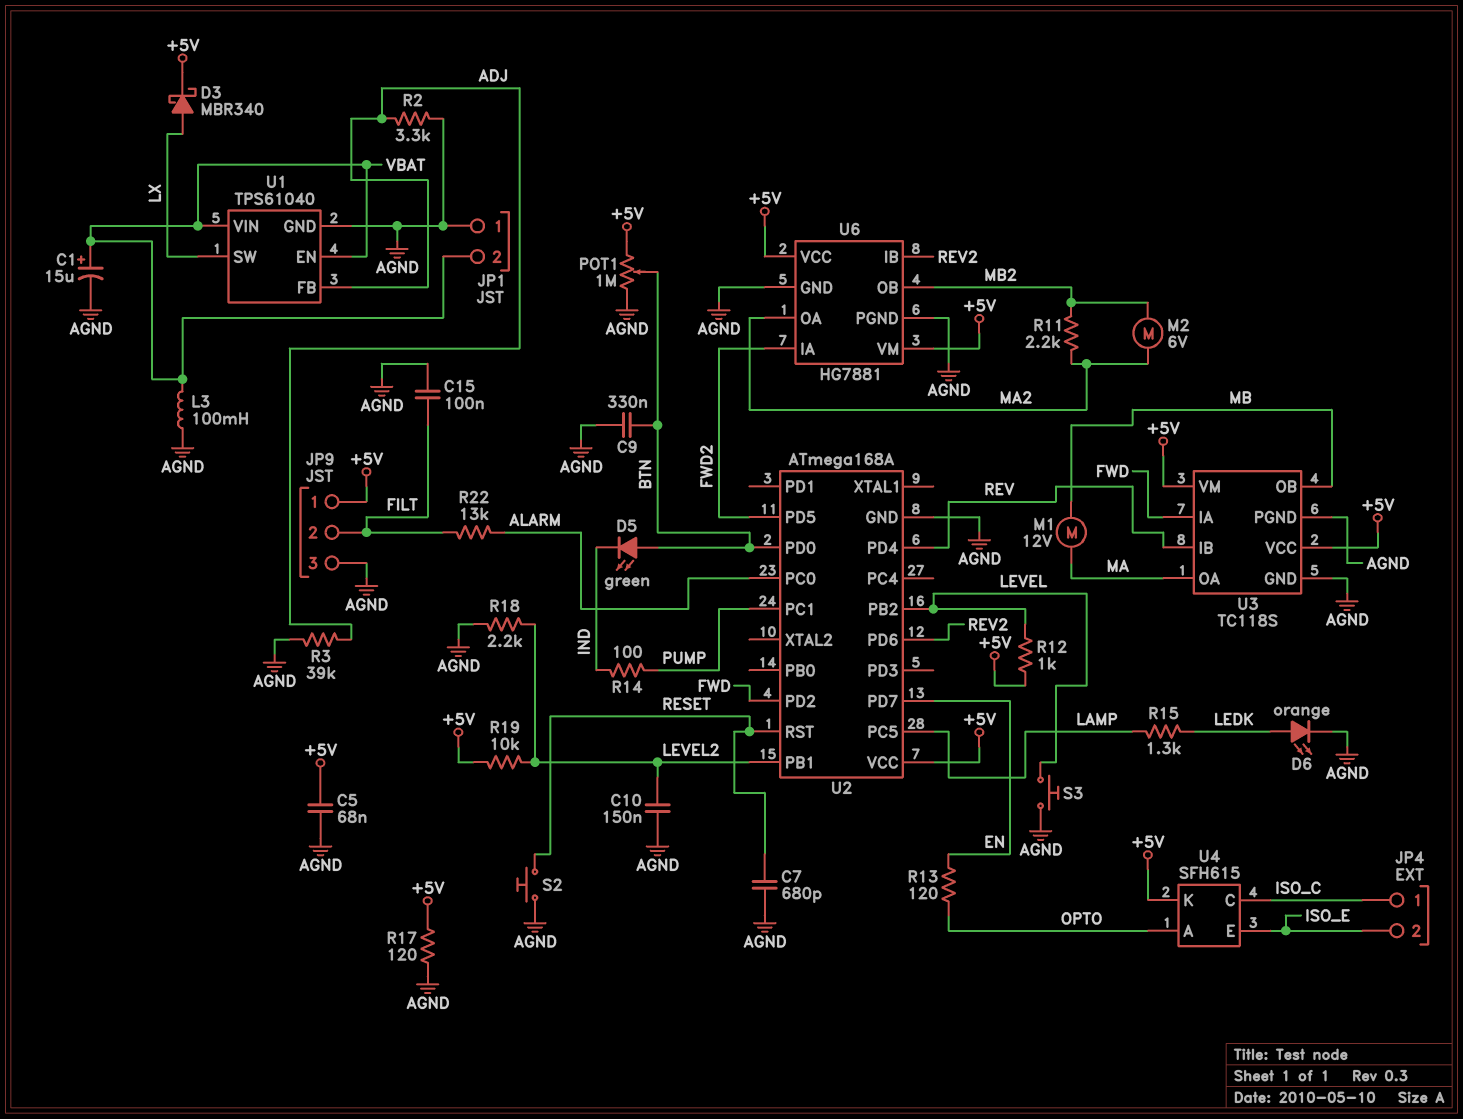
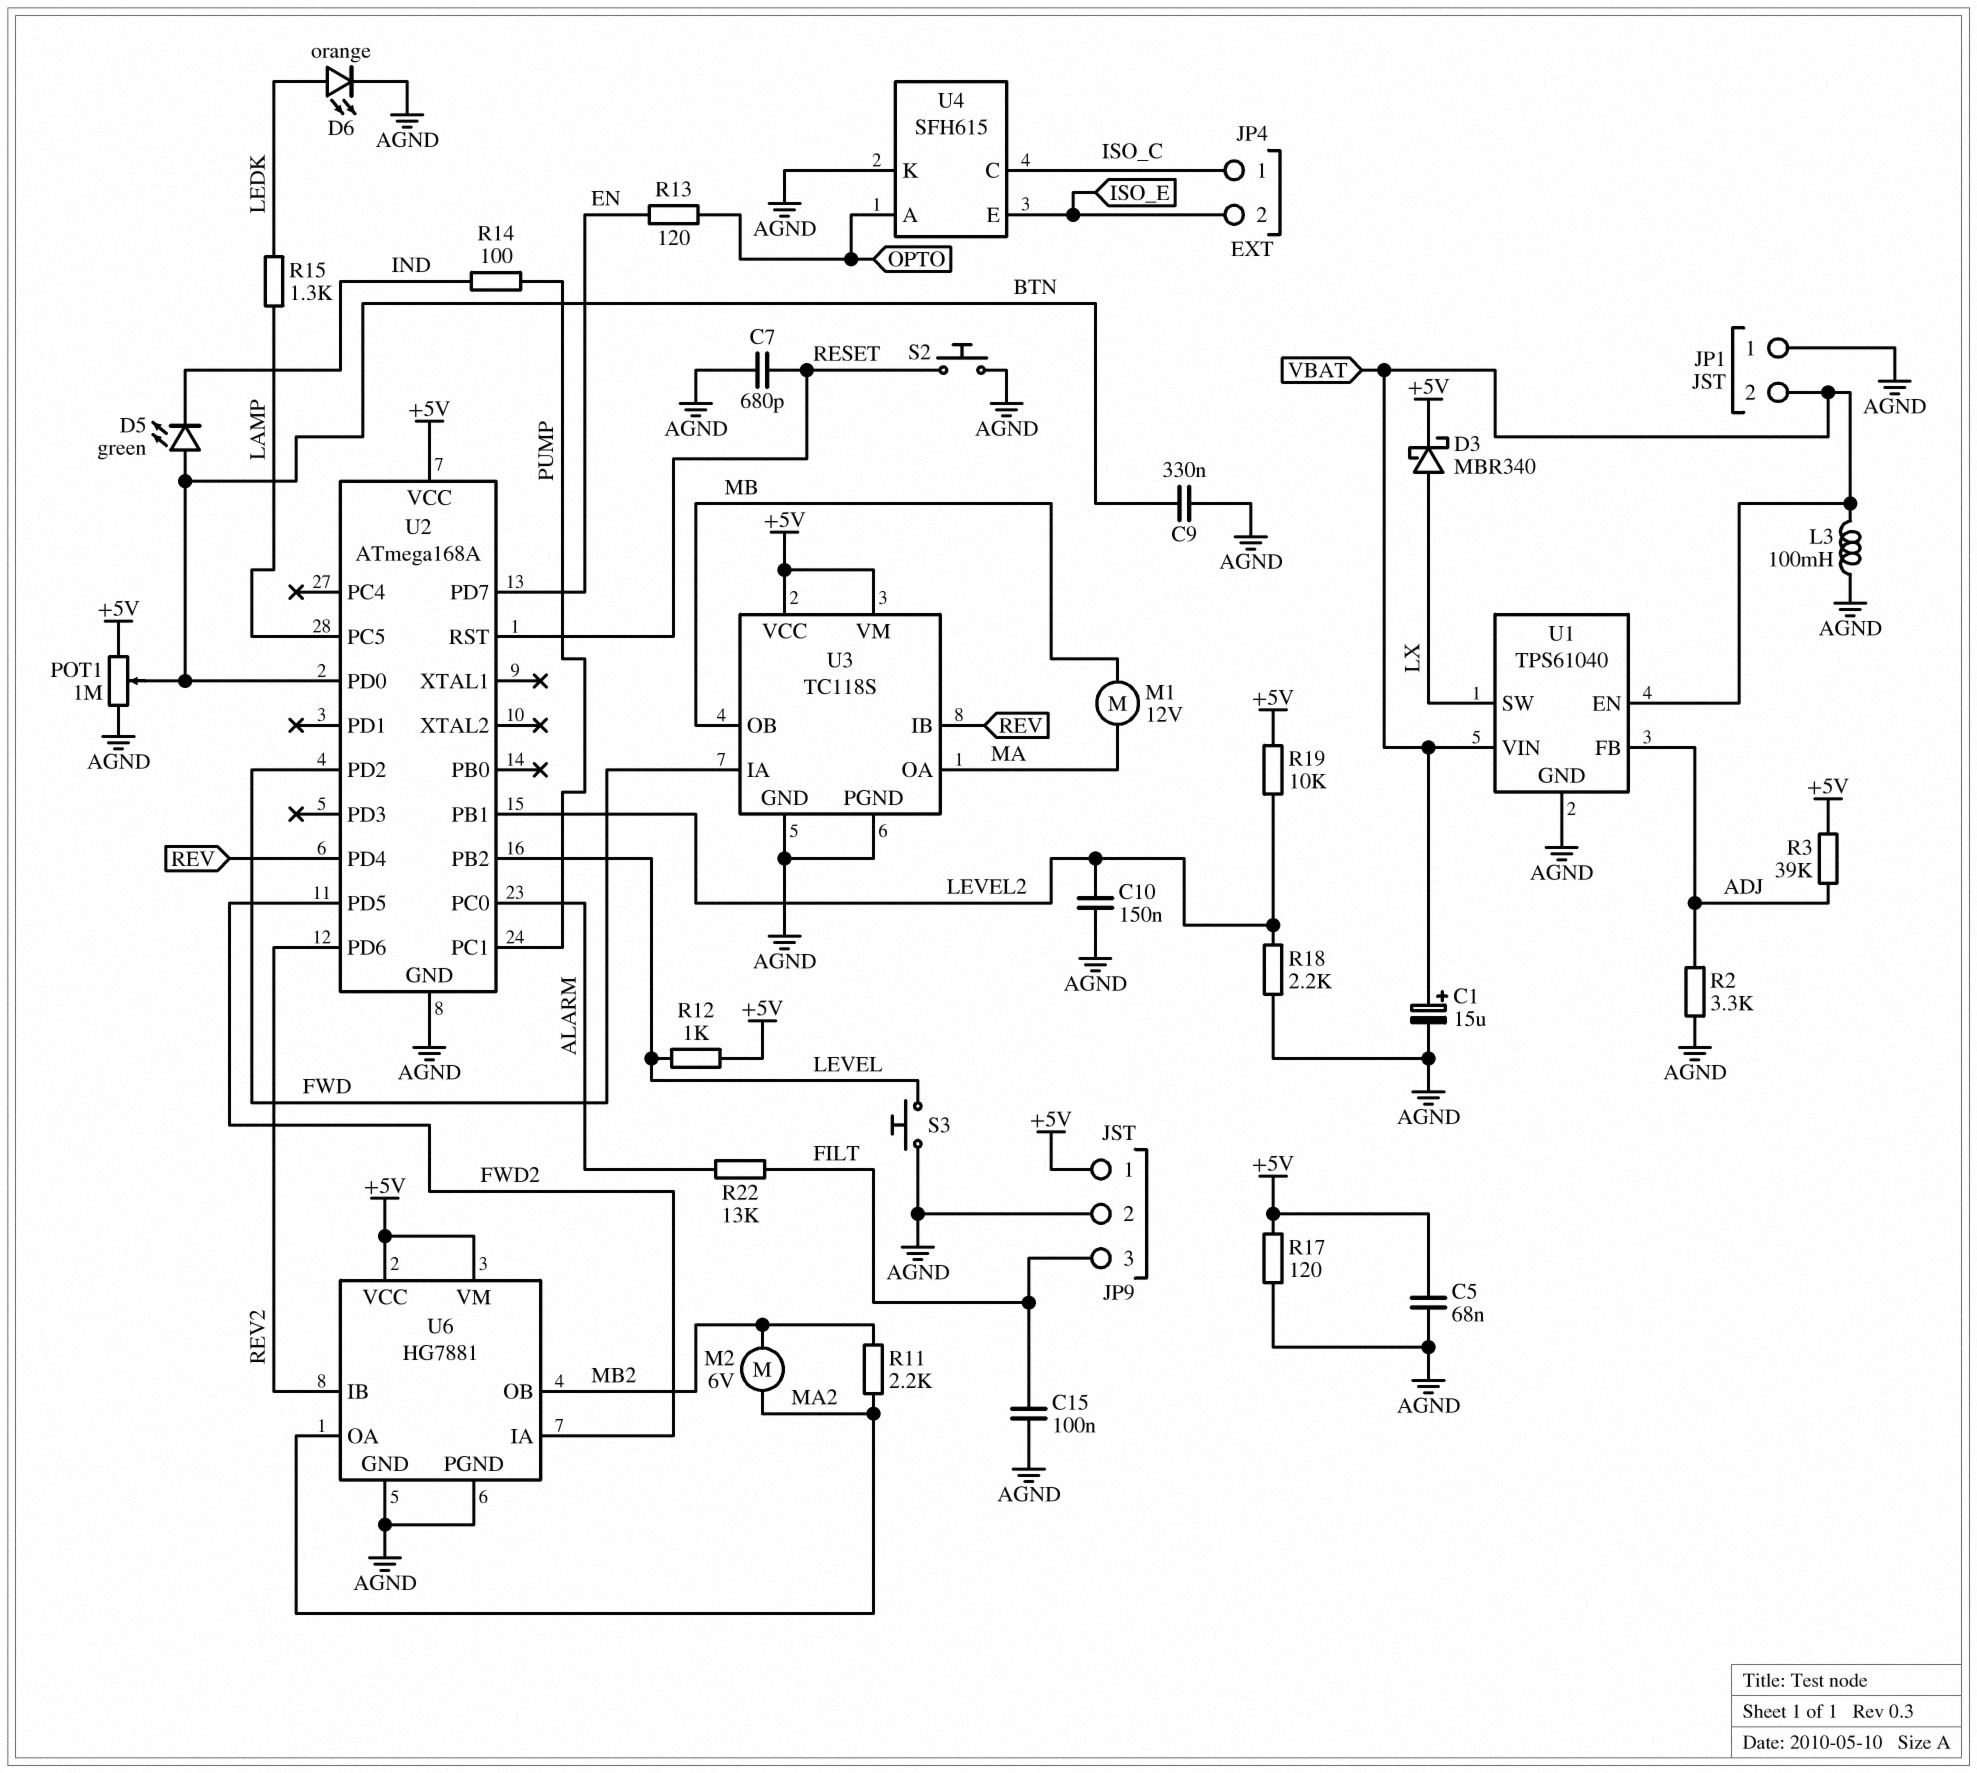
JP9 pin 2: FILT -> AGND
JP9 pin 3: AGND -> FILT
R3: 39k (ADJ, AGND) -> 39k (+5V, ADJ)
U4 pin K: +5V -> AGND

